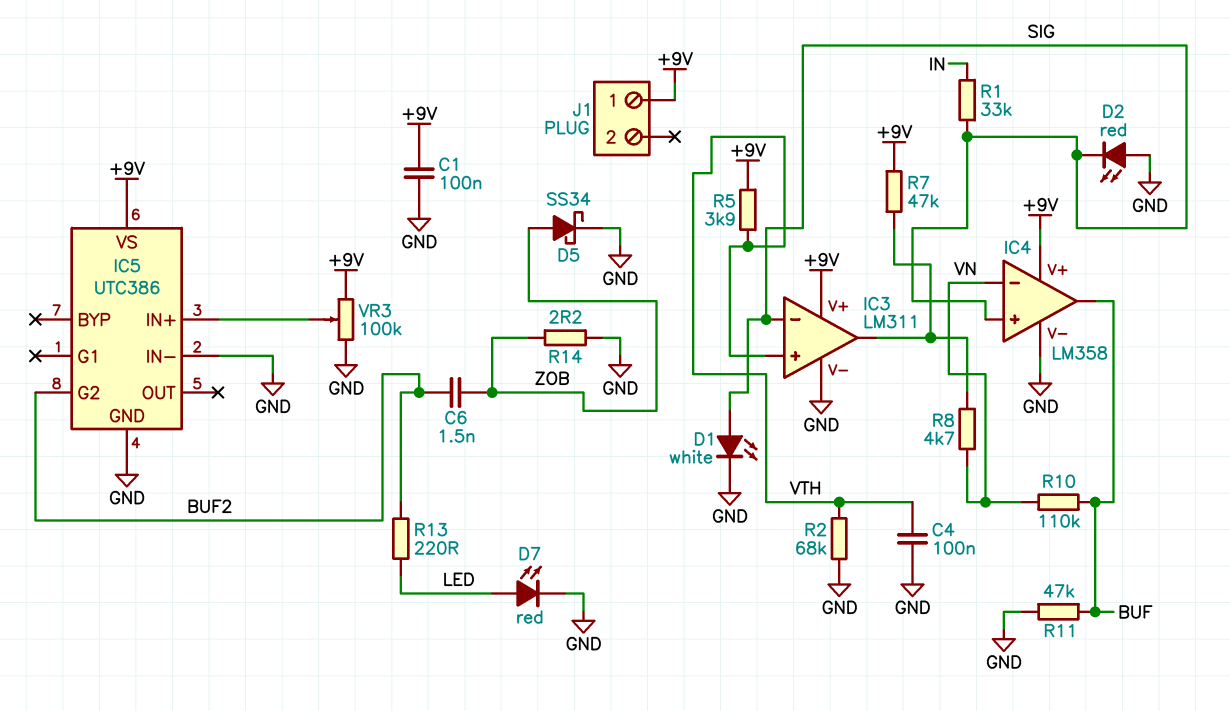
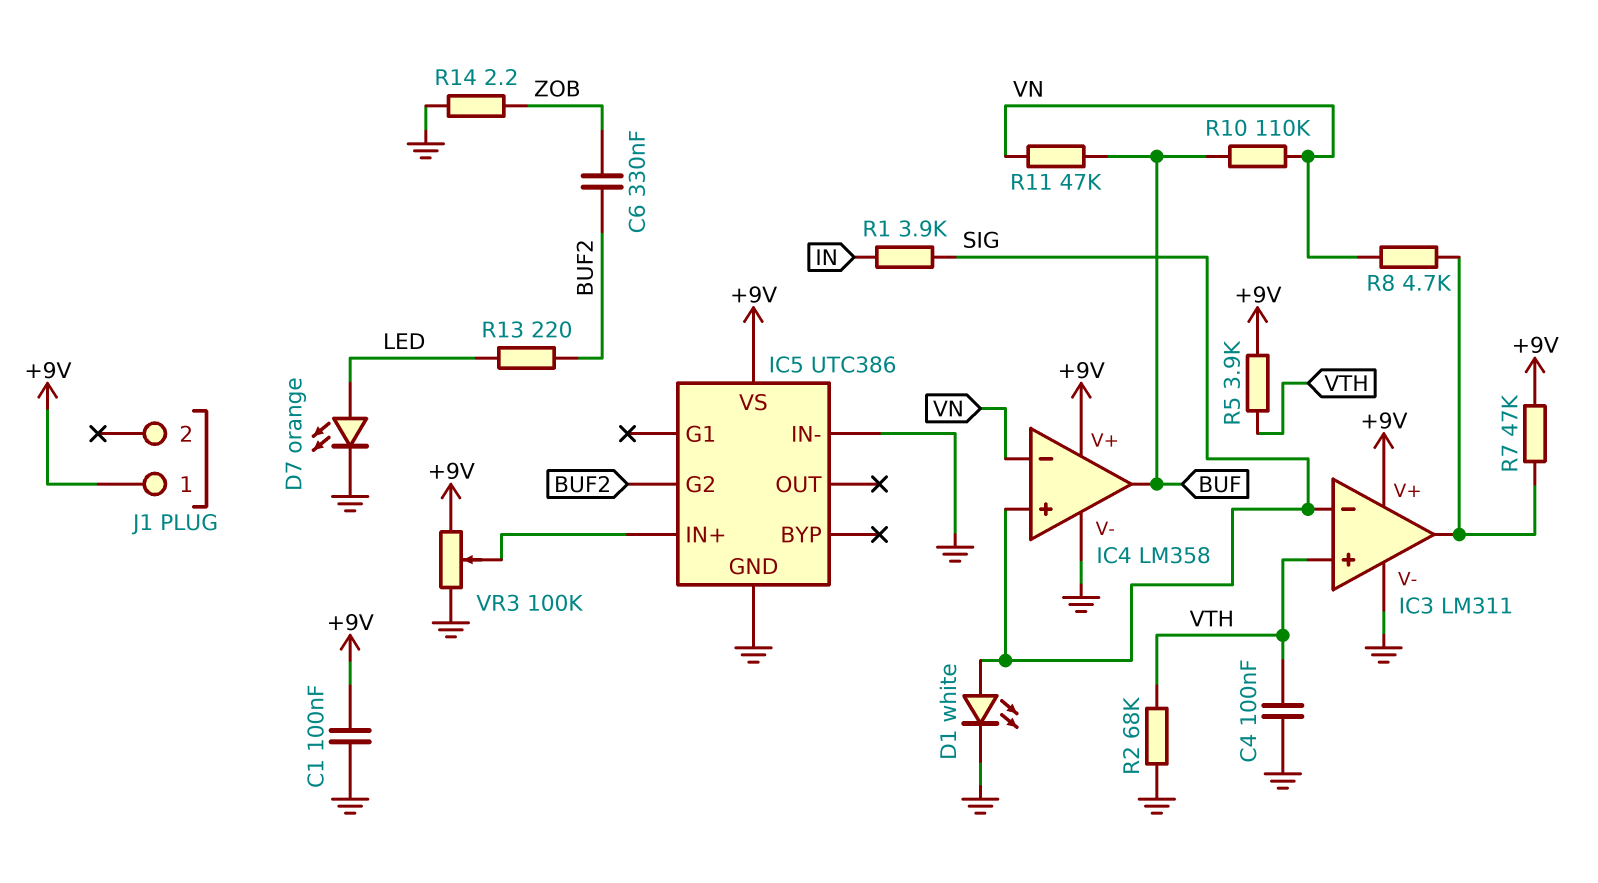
C6: 1.5nF (BUF2, ZOB) -> 330nF (BUF2, ZOB)
D2: LED red (A GND, K SIG) -> none
D5: schottky SS34 (A ZOB, K GND) -> none
D7: LED red (A LED, K GND) -> LED orange (A LED, K GND)
R1: 33k (IN, SIG) -> 3.9k (IN, SIG)
R11: 47k (BUF, GND) -> 47k (BUF, VN)

